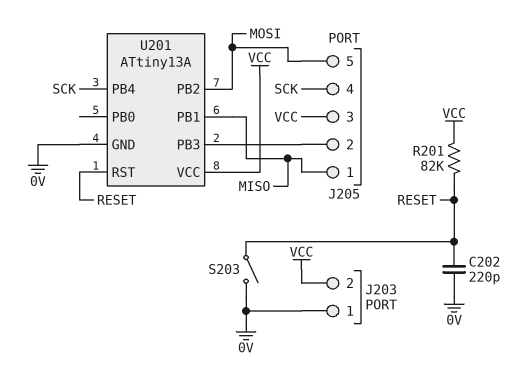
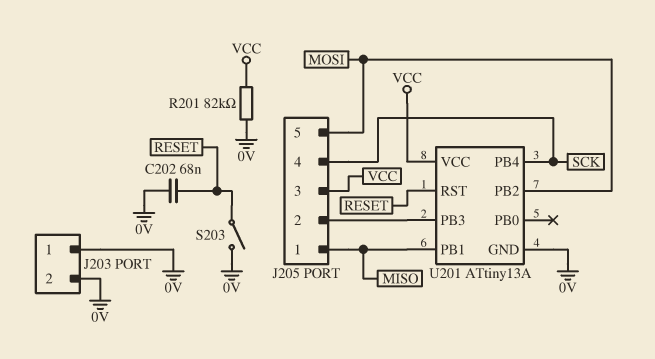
C202: 220pF (0V, RESET) -> 68nF (0V, RESET)
J203 pin 2: VCC -> 0V
R201: 82k (RESET, VCC) -> 82k (0V, VCC)

